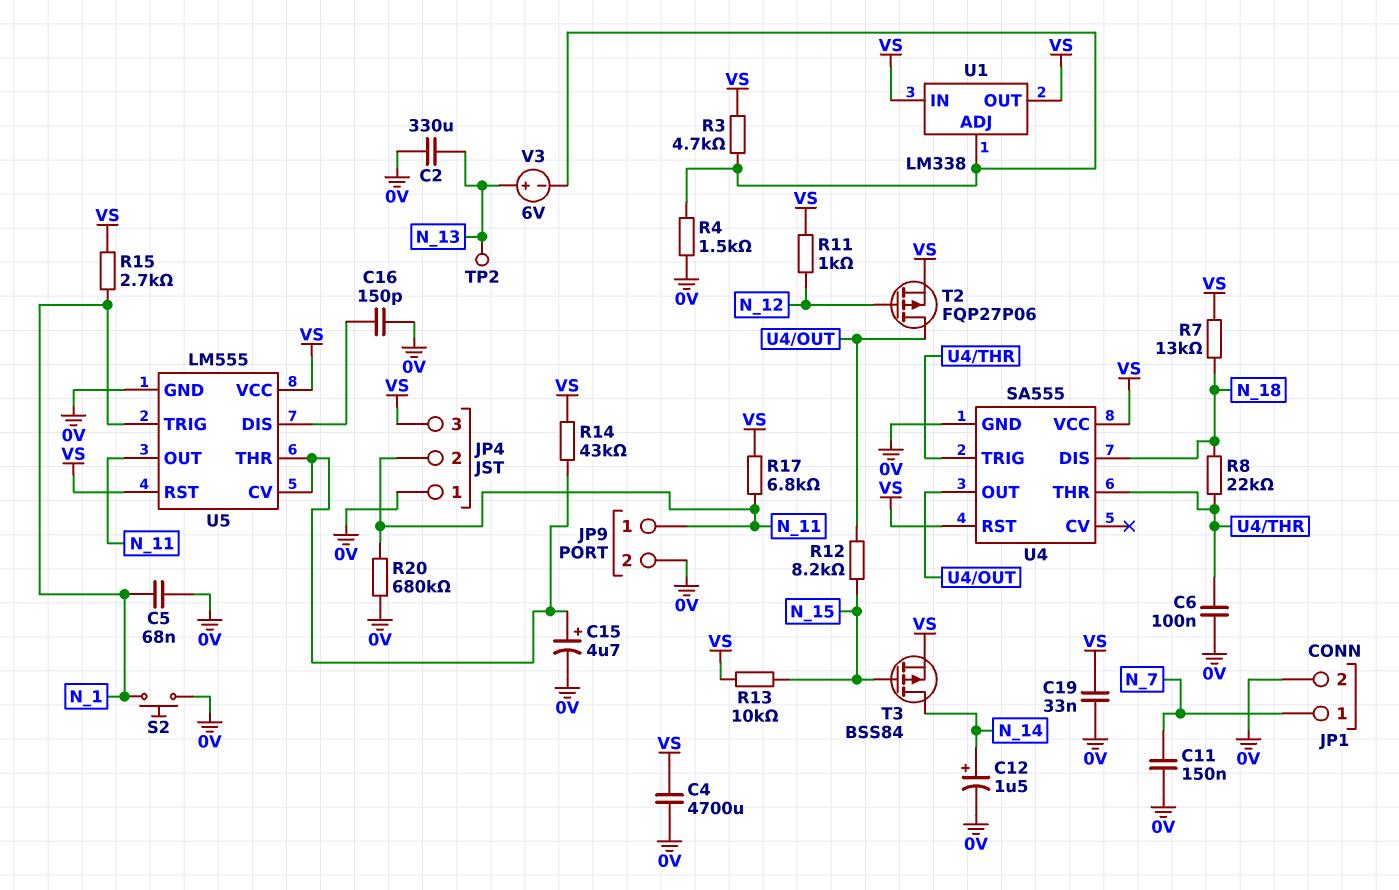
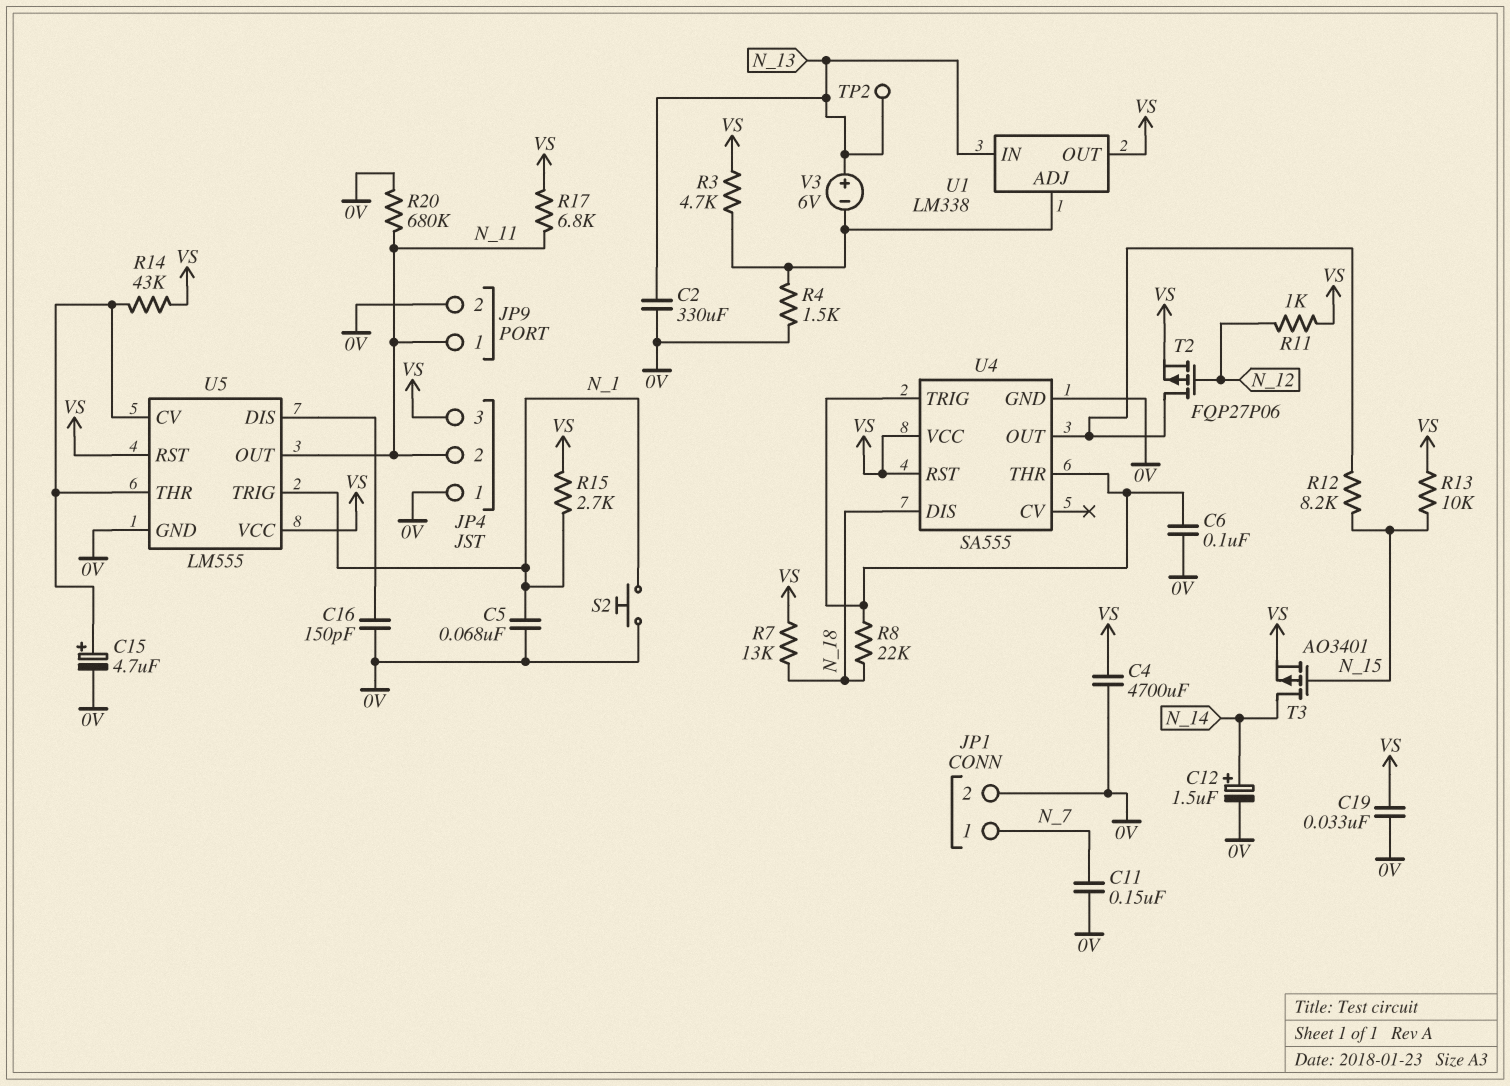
T3: PMOS BSS84 (G N_15, D N_14, S VS) -> PMOS AO3401 (G N_15, D N_14, S VS)
U1 pin IN: VS -> N_13

